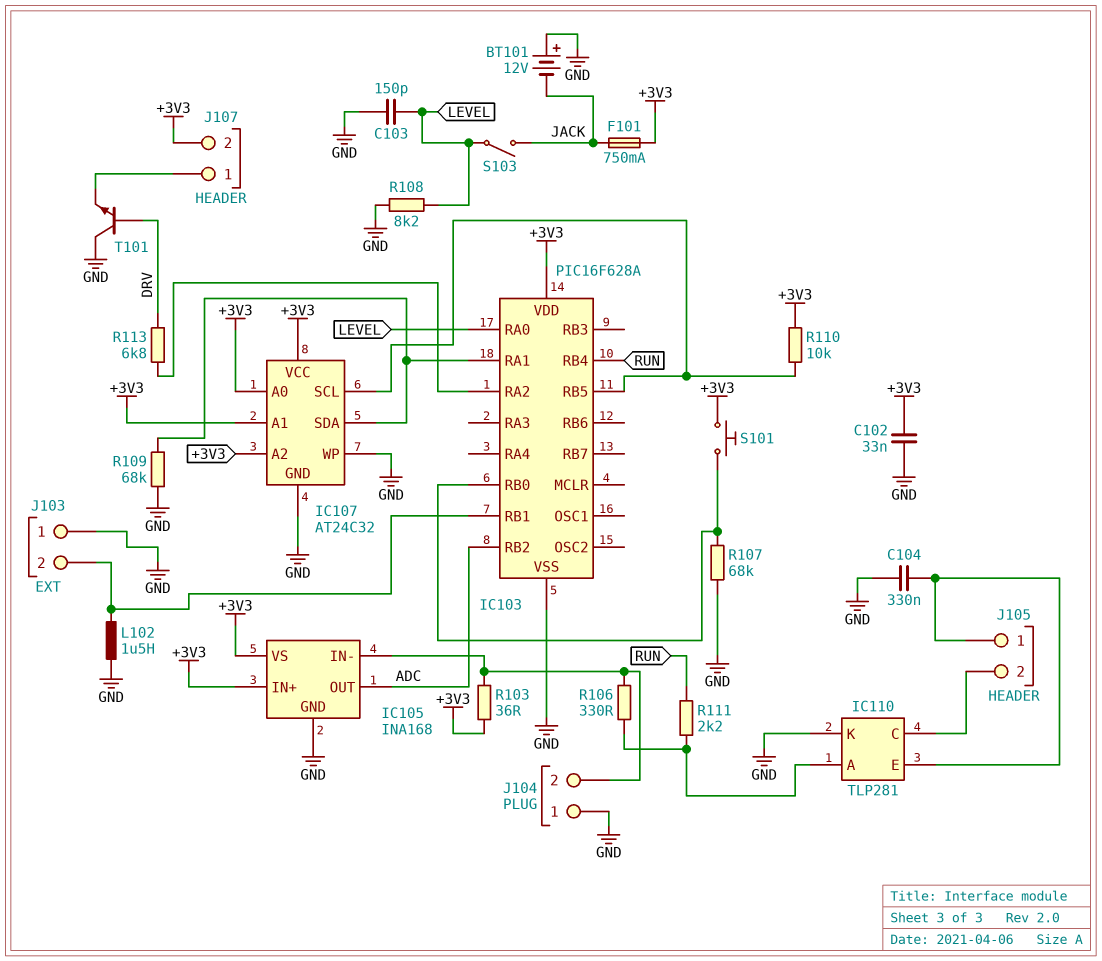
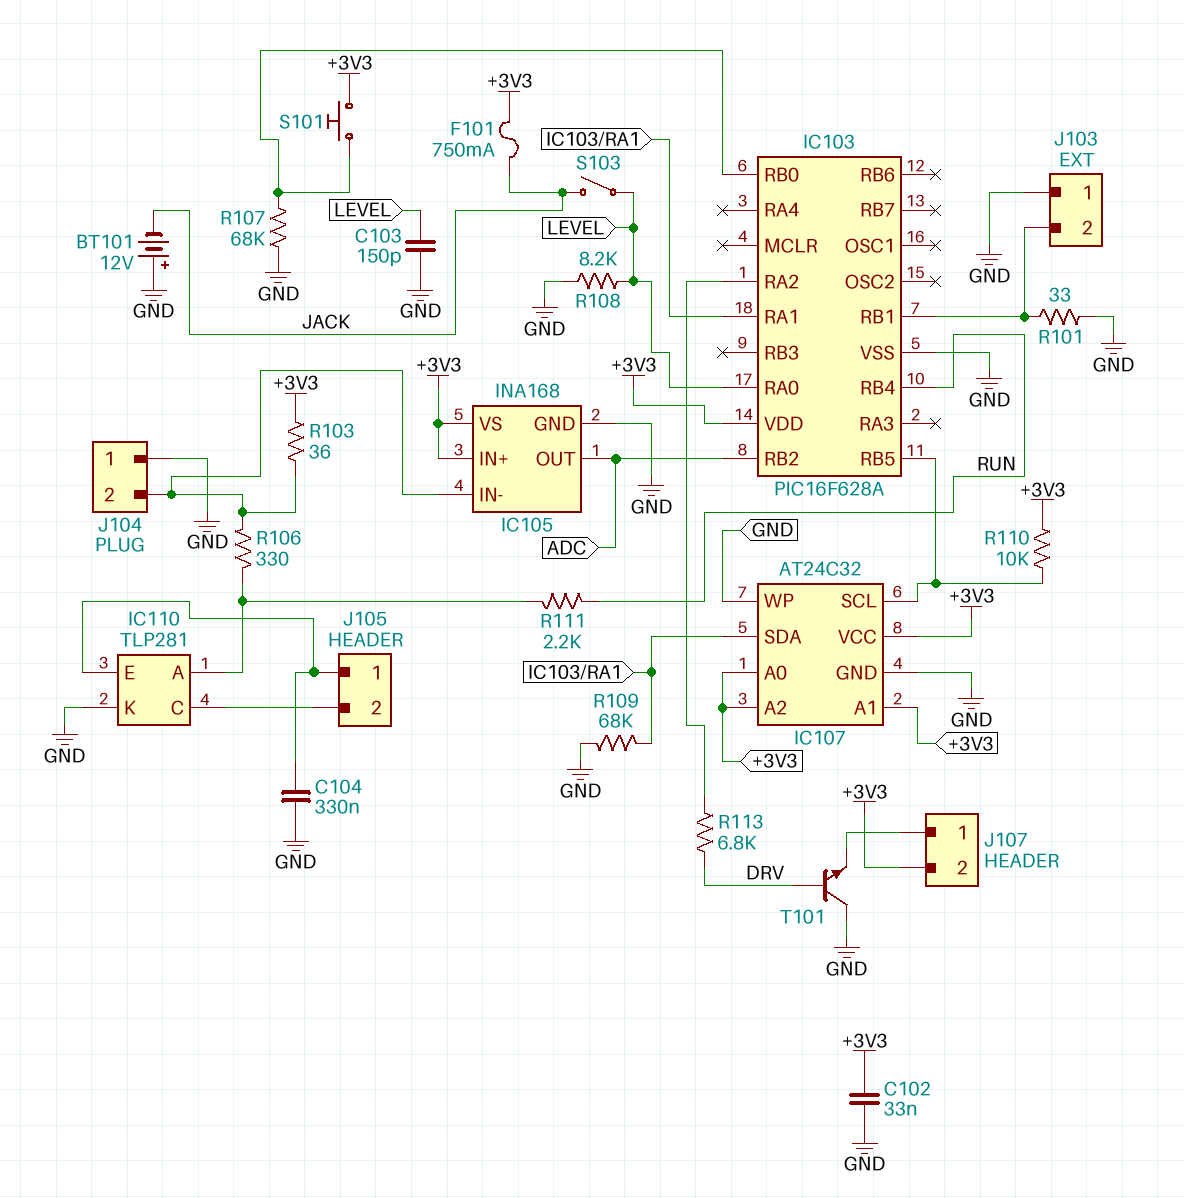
L102: 1.5uH (GND, IC103/RB1) -> none
R101: none -> 33 (GND, IC103/RB1)

